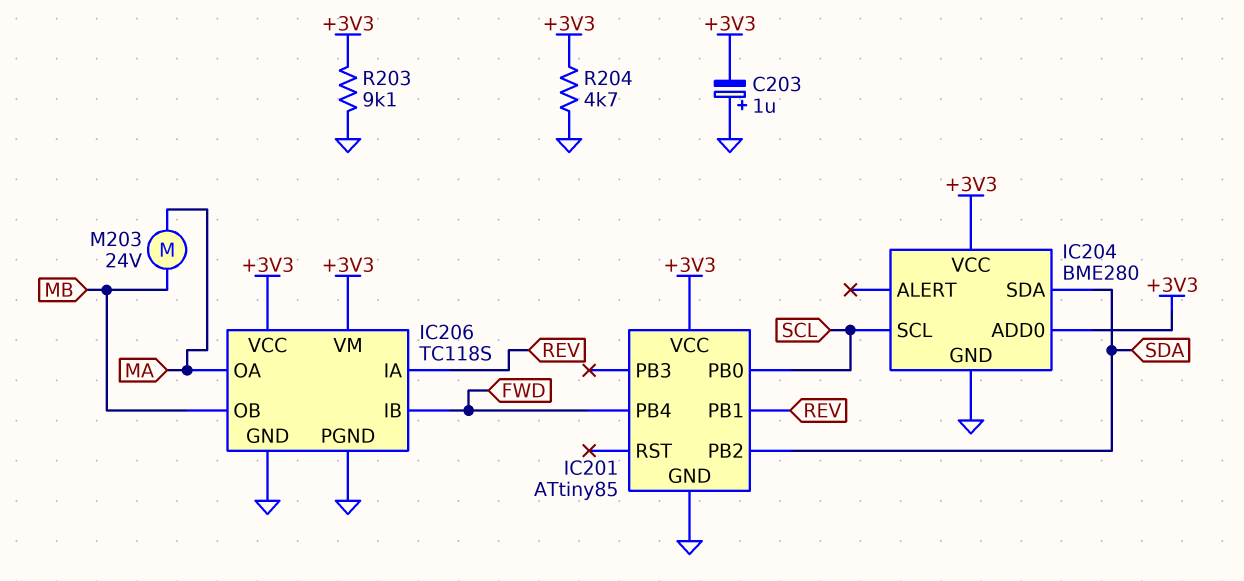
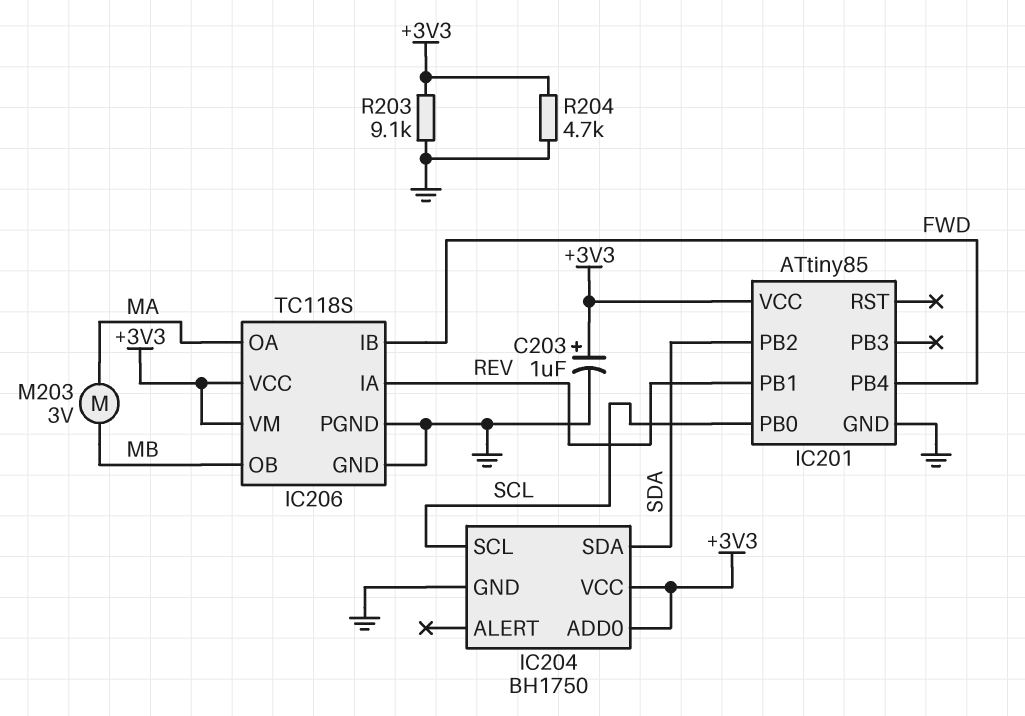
C203: 1uF (plus GND, minus +3V3) -> 1uF (plus +3V3, minus GND)
IC204: BME280 -> BH1750
M203: motor 24V (MA, MB) -> motor 3V (MA, MB)

